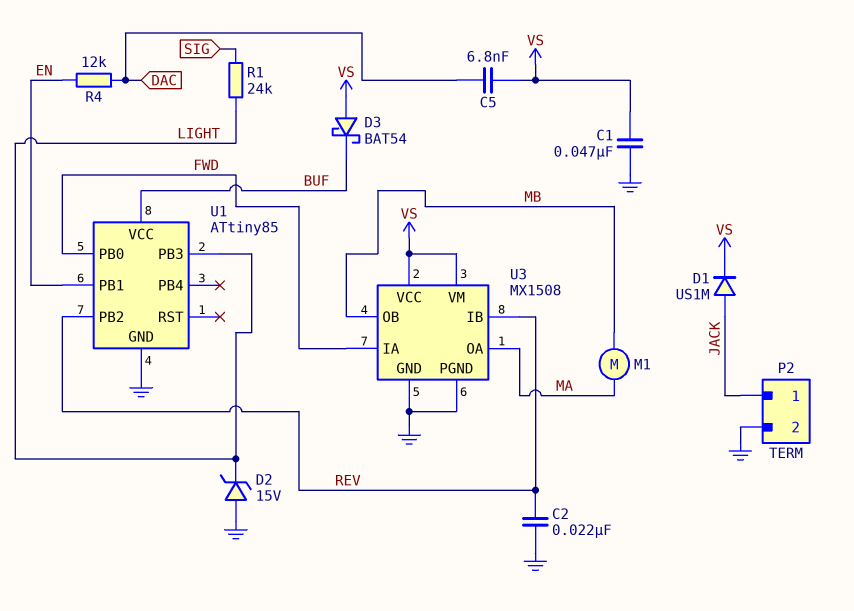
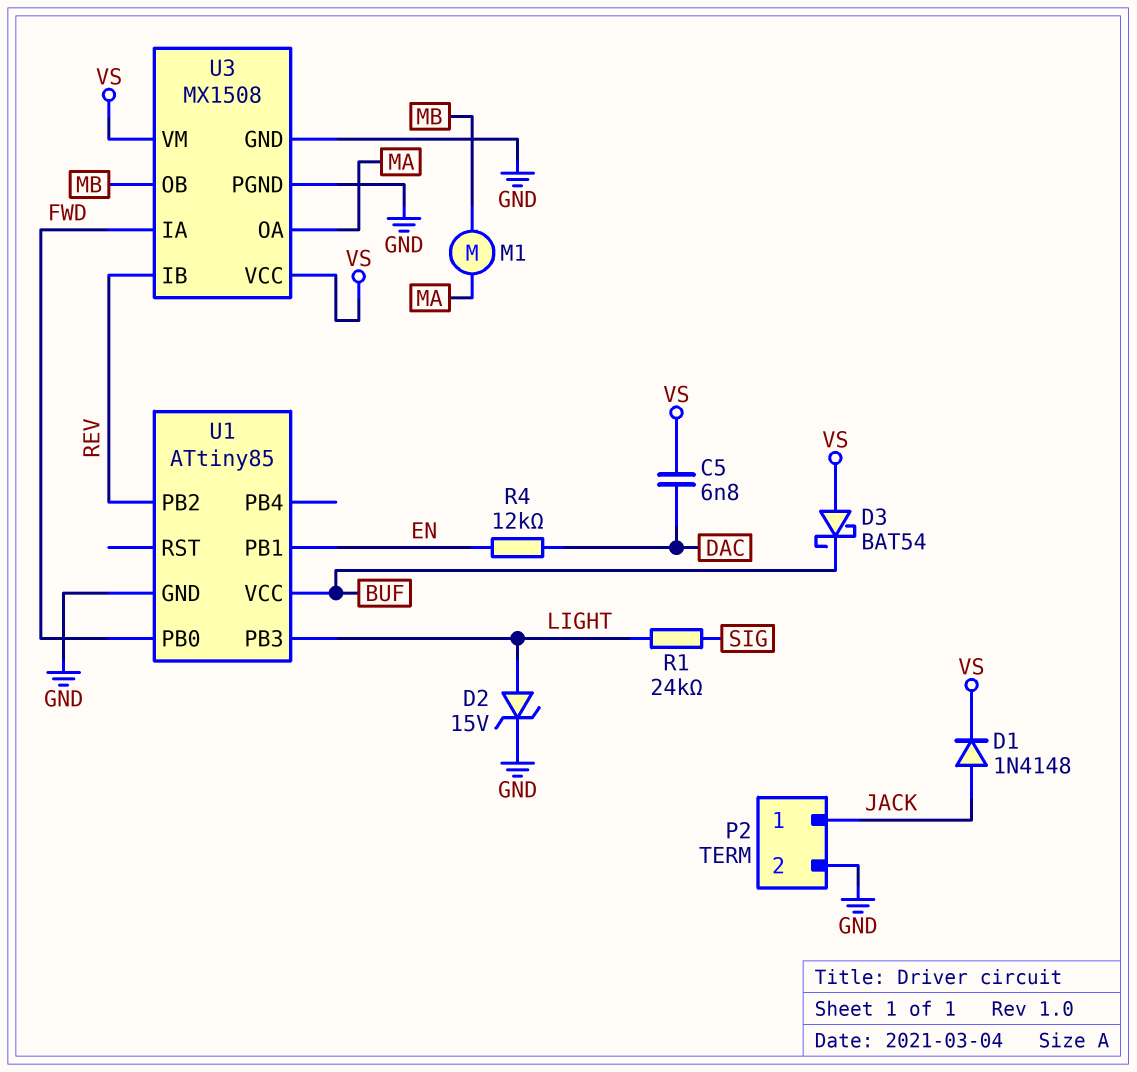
C1: 47nF (GND, VS) -> none
C2: 22nF (GND, REV) -> none
D1: diode US1M (A JACK, K VS) -> diode 1N4148 (A JACK, K VS)
D2: zener 15V (A GND, K LIGHT) -> zener 15V (A LIGHT, K GND)

